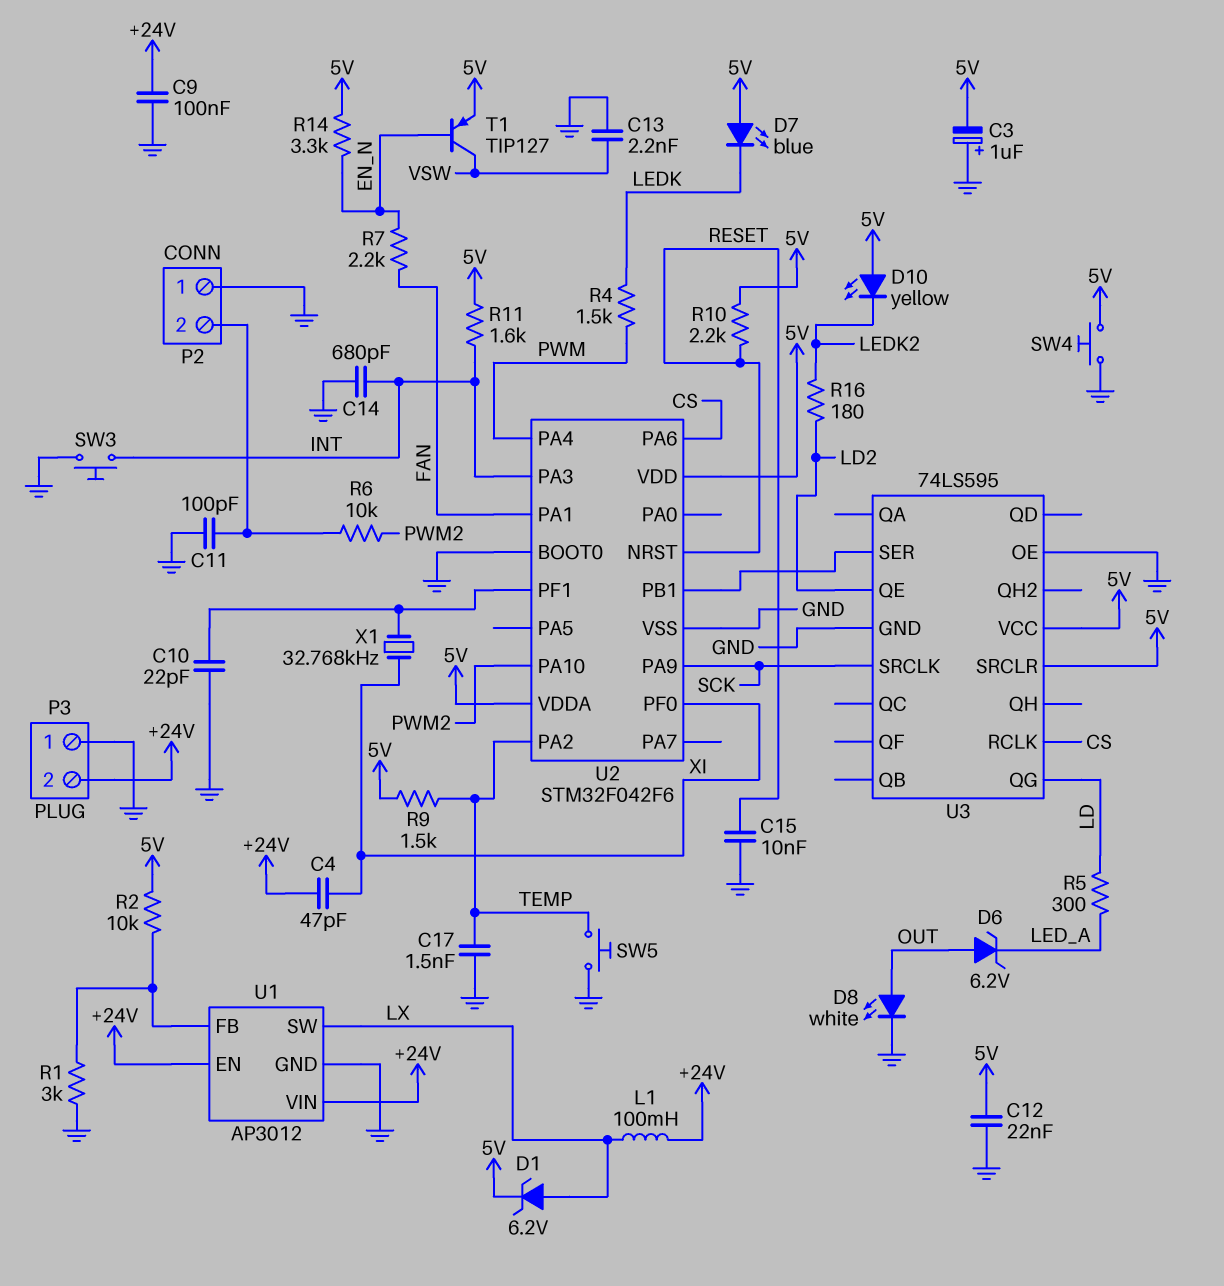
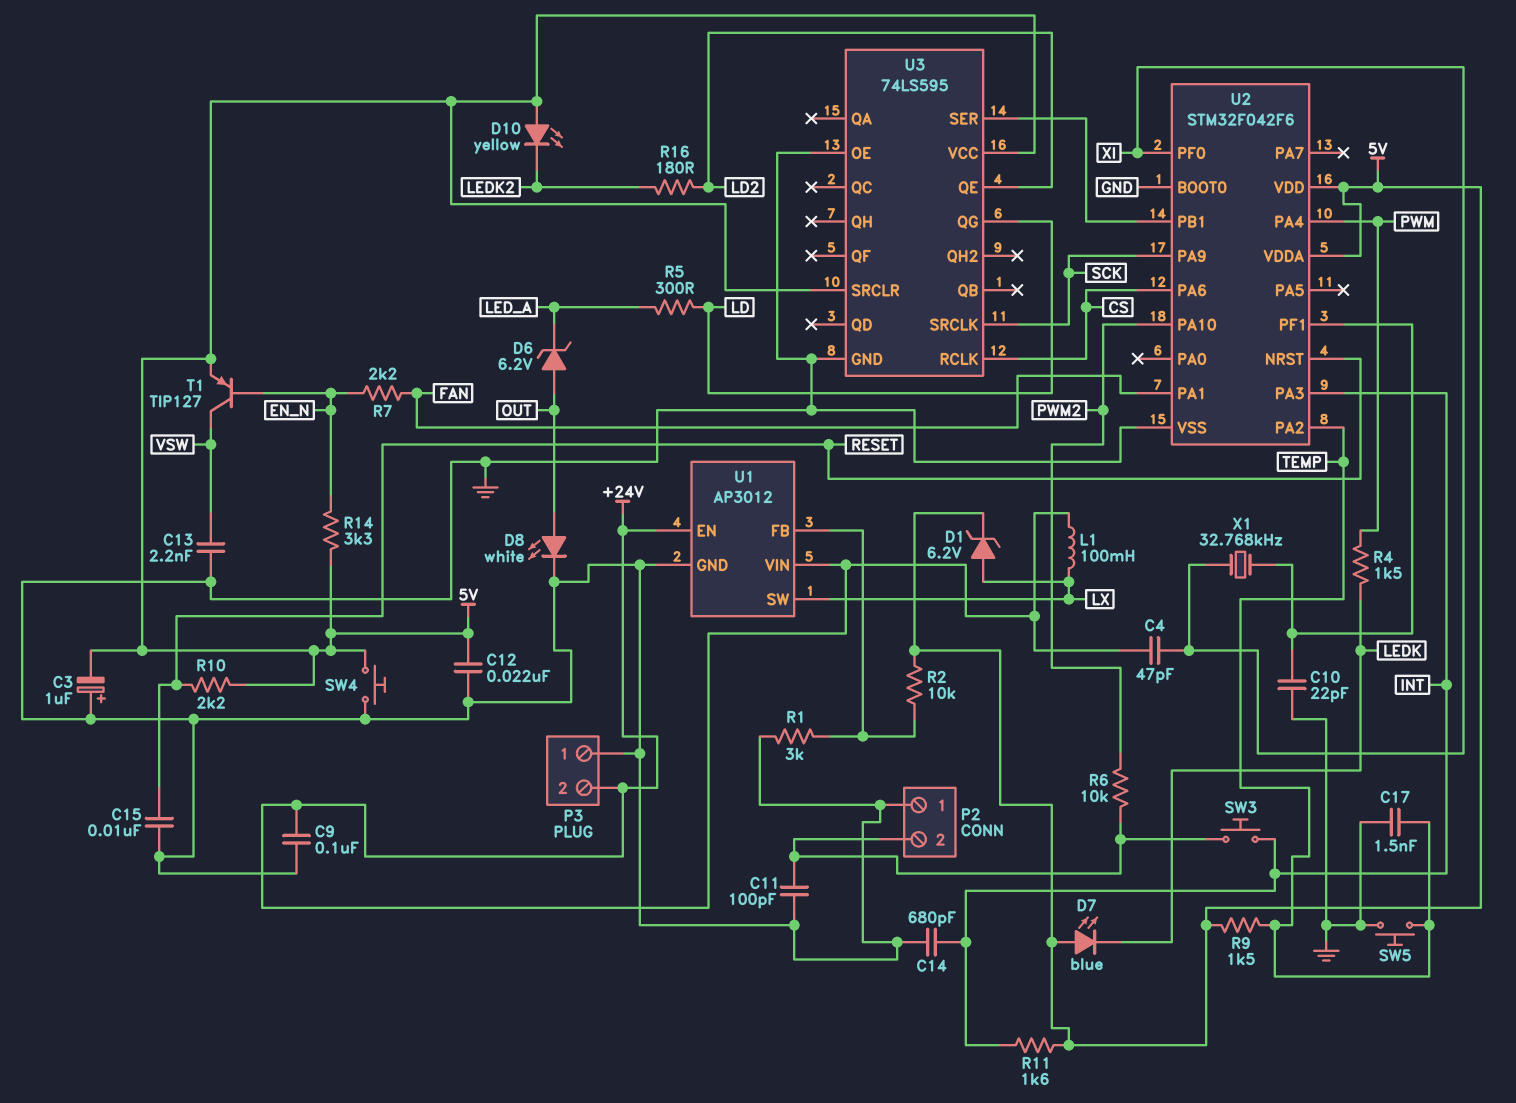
SW3: button (GND, INT) -> button (INT, P2/2)

